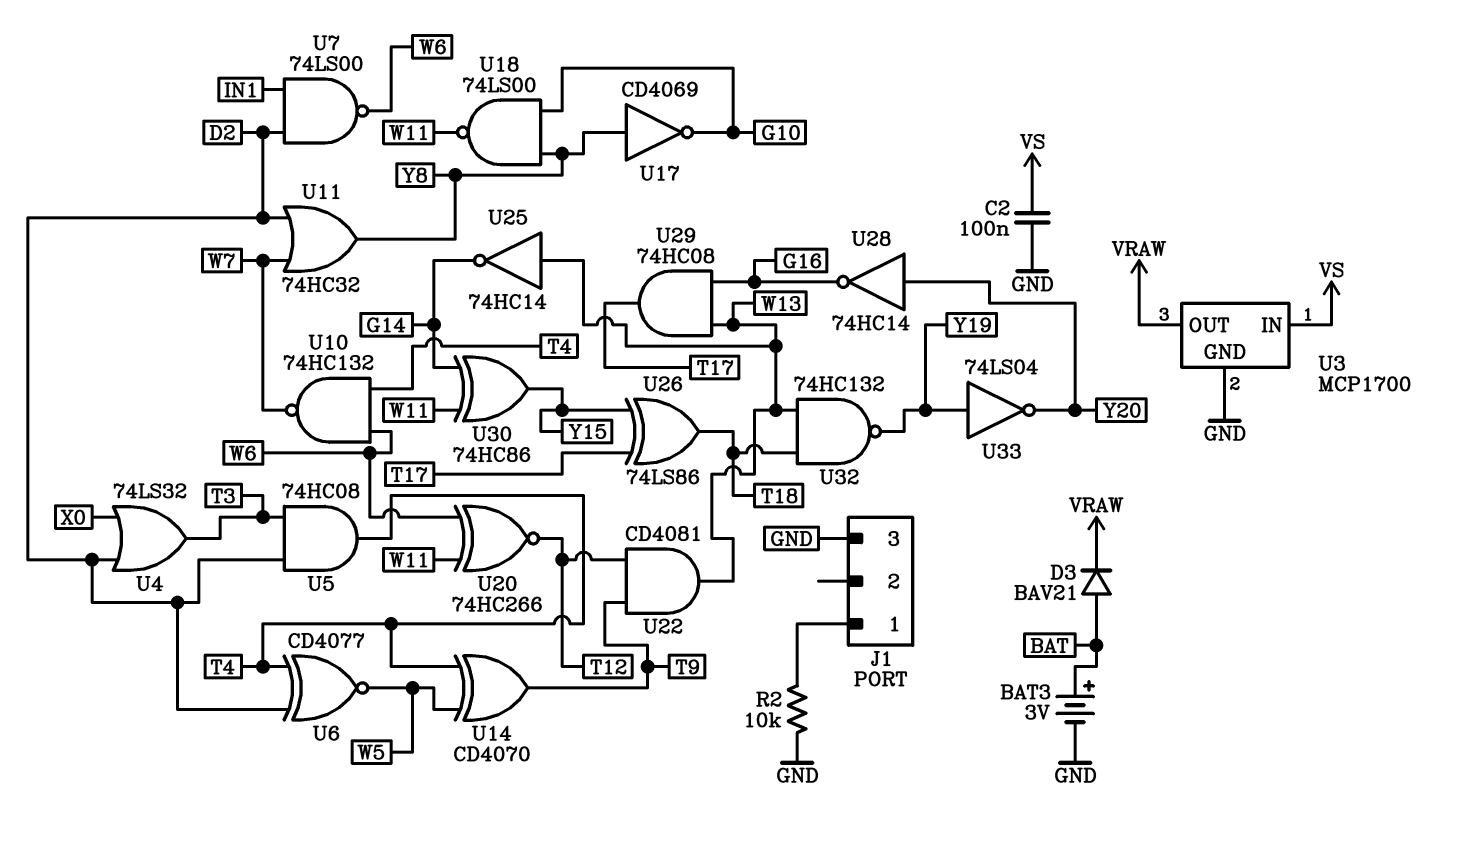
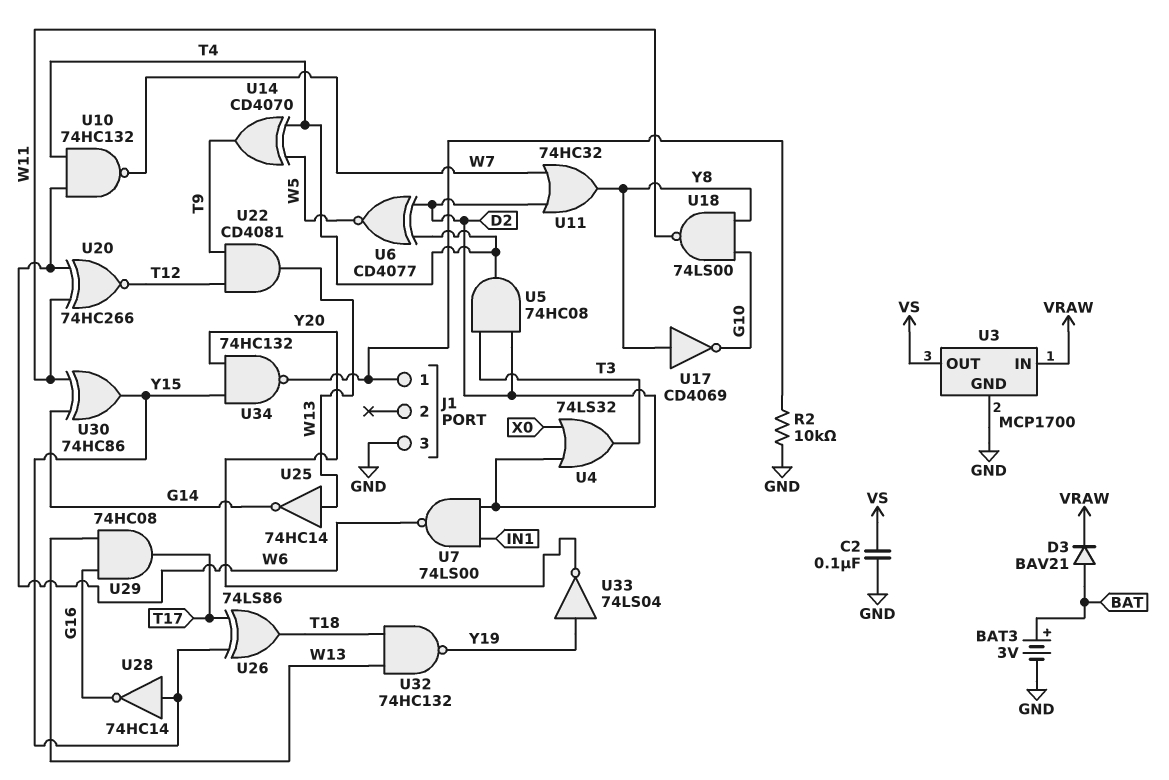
U3 pin IN: VS -> VRAW
U3 pin OUT: VRAW -> VS
U28: NOT 74HC14 (in Y20, out G16) -> NOT 74HC14 (in Y15, out G16)
U34: none -> NAND 74HC132 (in Y15, in Y20, out J1/1)

